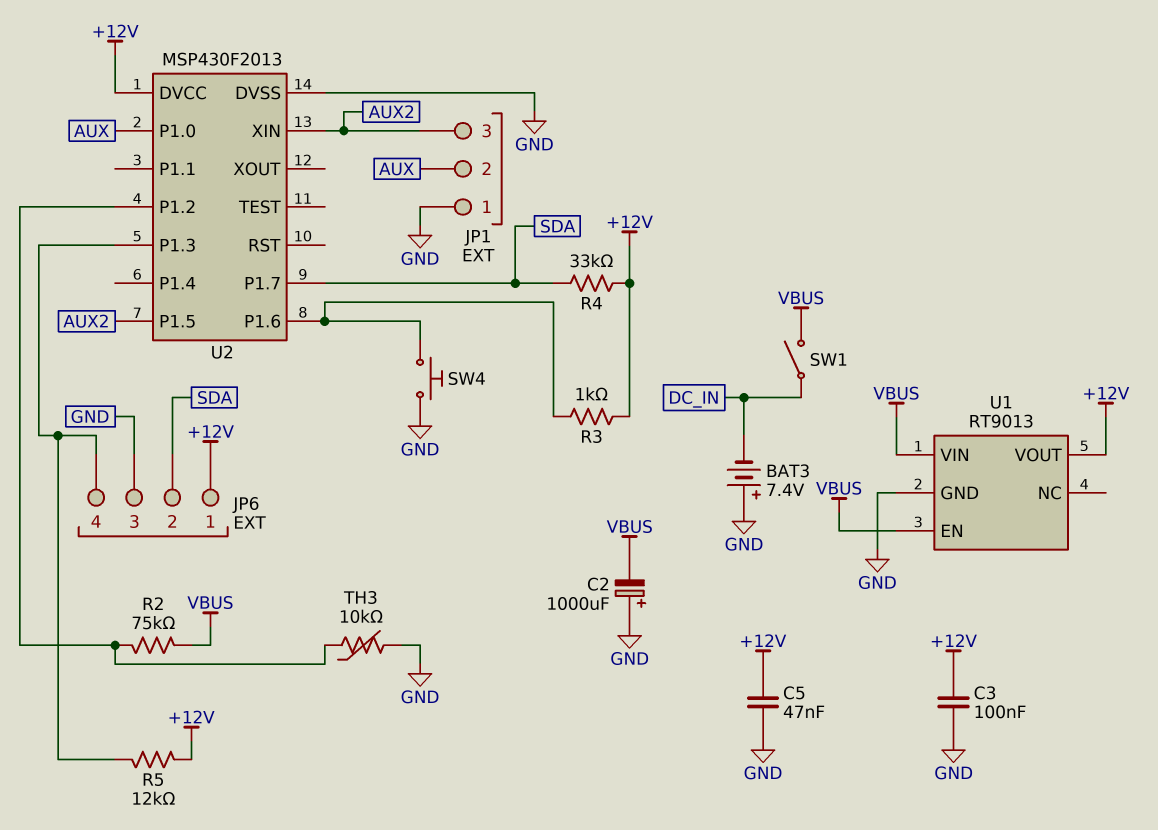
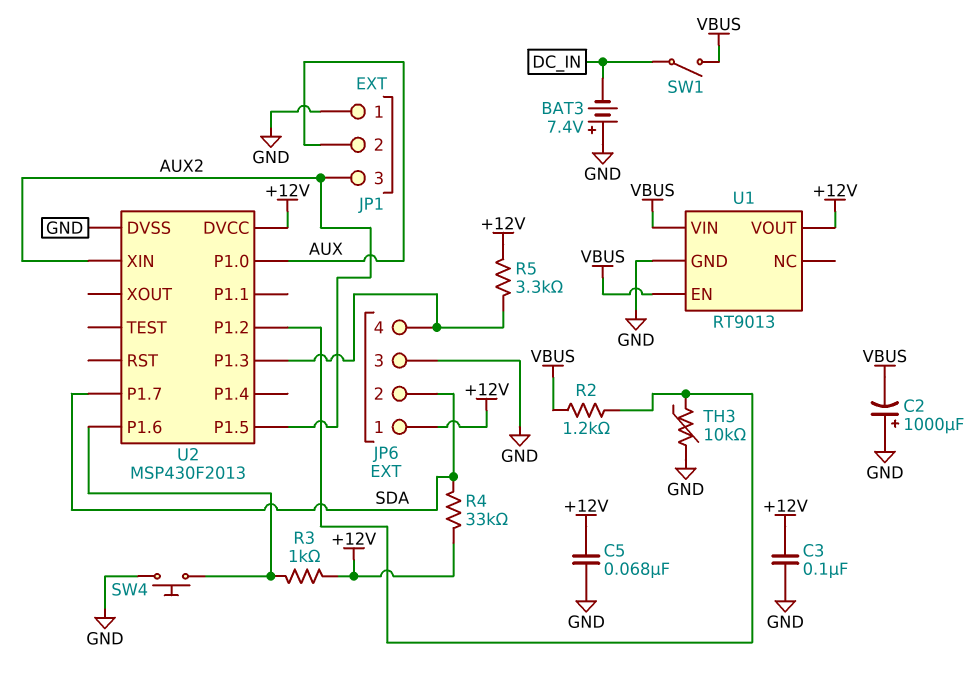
C5: 47nF (+12V, GND) -> 68nF (+12V, GND)
R2: 75k (U2/P1.2, VBUS) -> 1.2k (U2/P1.2, VBUS)
R5: 12k (+12V, JP6/4) -> 3.3k (+12V, JP6/4)

